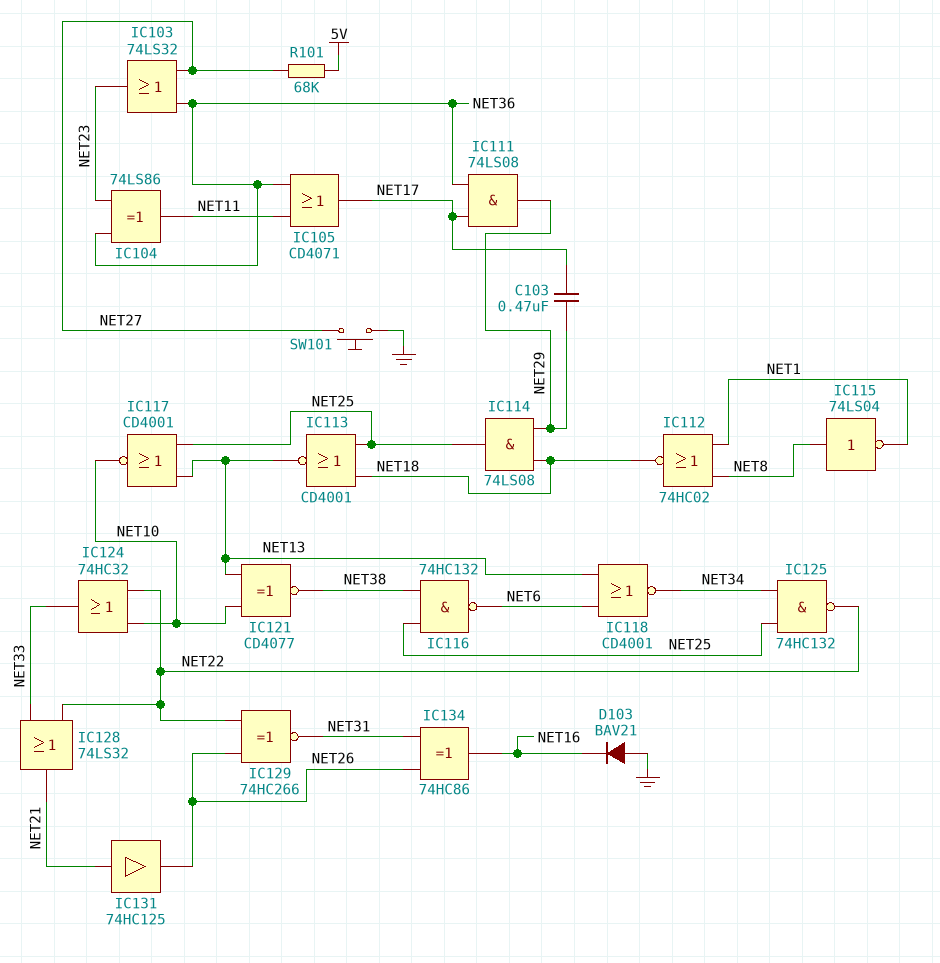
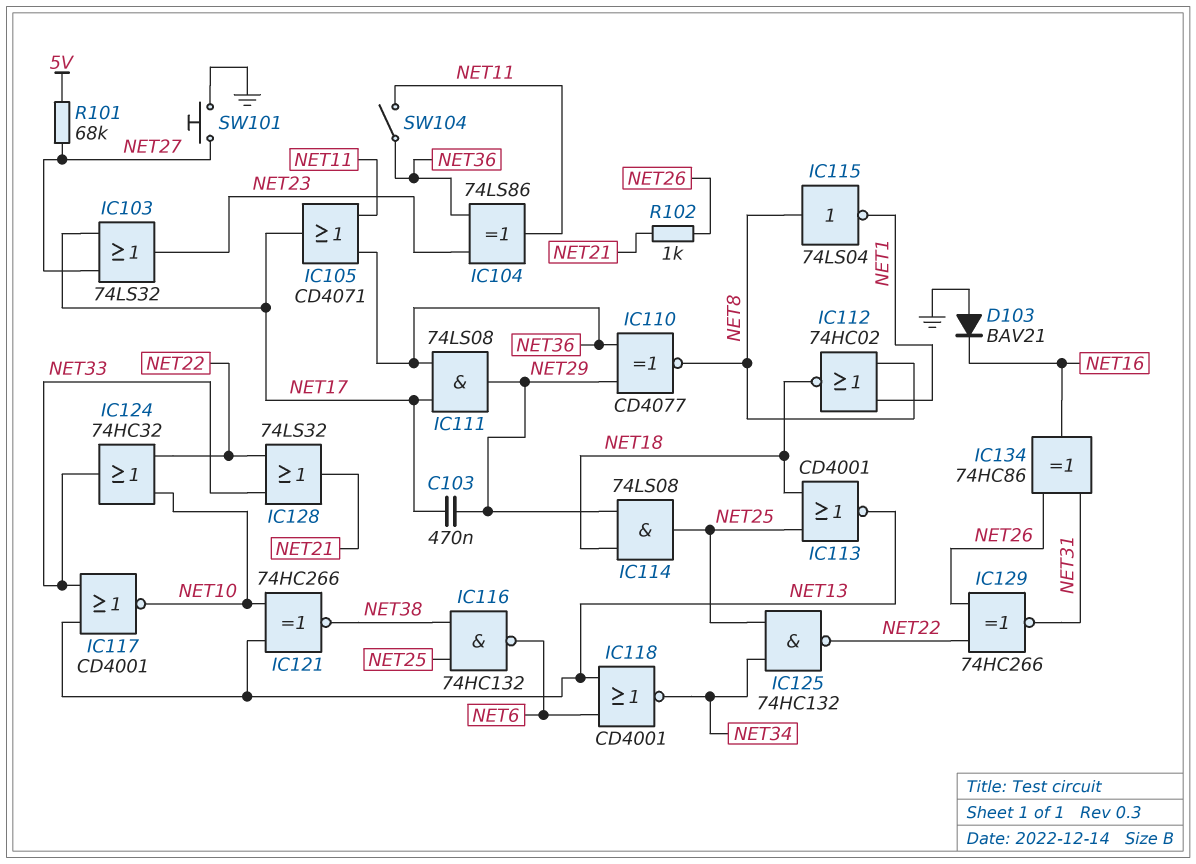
IC103: OR 74LS32 (in NET27, in NET36, out NET23) -> OR 74LS32 (in NET17, in NET27, out NET23)
IC110: none -> XNOR CD4077 (in NET29, in NET36, out NET8)
IC117: NOR CD4001 (in NET13, in NET25, out NET10) -> NOR CD4001 (in NET13, in NET33, out NET10)
IC121: XNOR CD4077 (in NET10, in NET13, out NET38) -> XNOR 74HC266 (in NET10, in NET13, out NET38)
IC131: buffer 74HC125 (in NET21, out NET26) -> none
R102: none -> 1k (NET21, NET26)
SW104: none -> switch (NET11, NET36)

